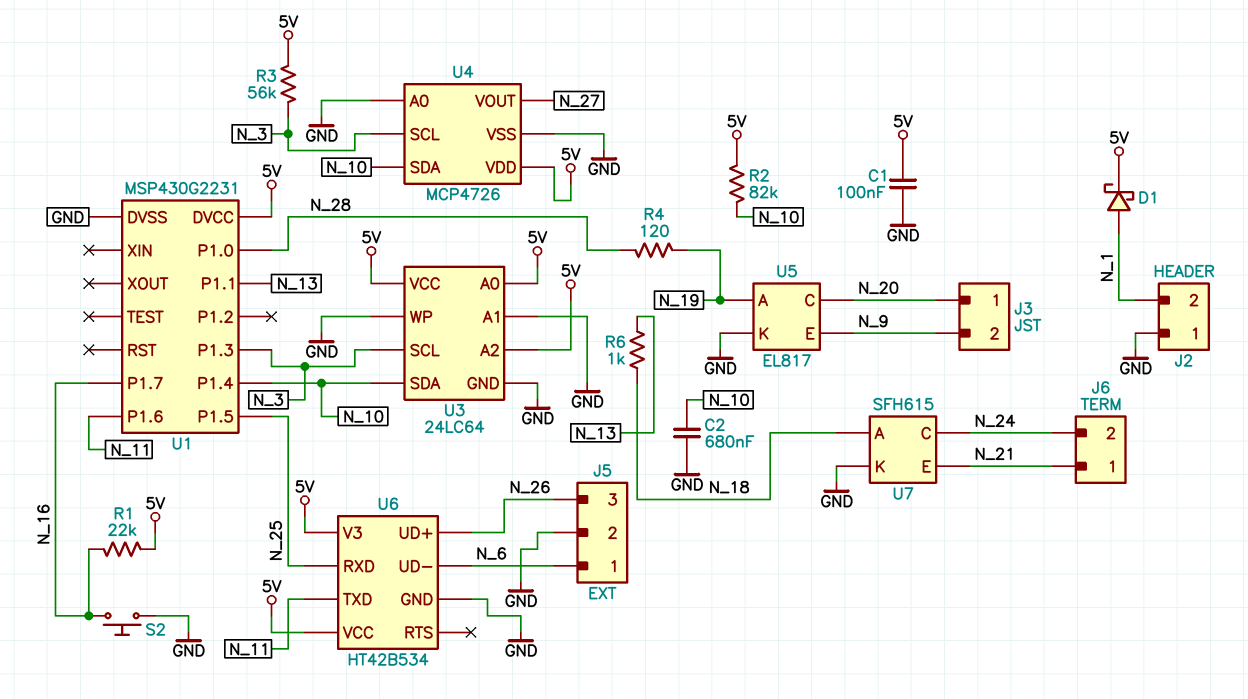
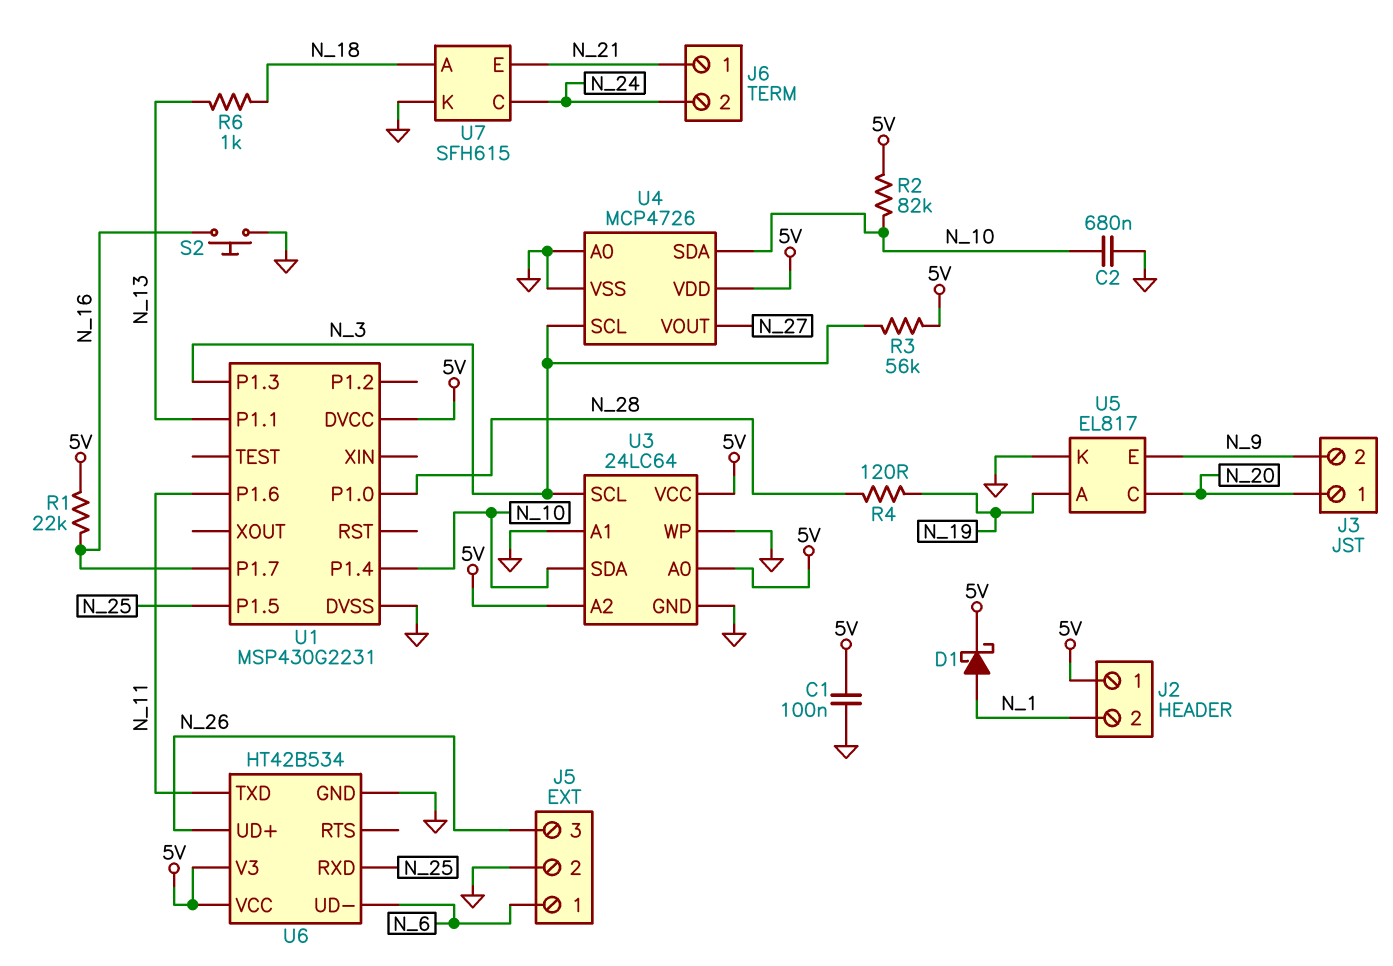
J2 pin 1: GND -> 5V

